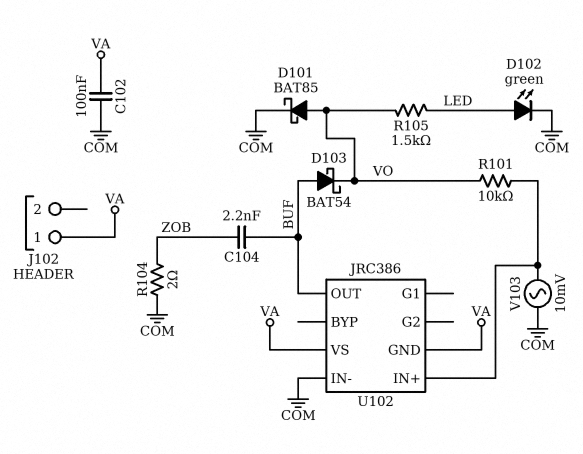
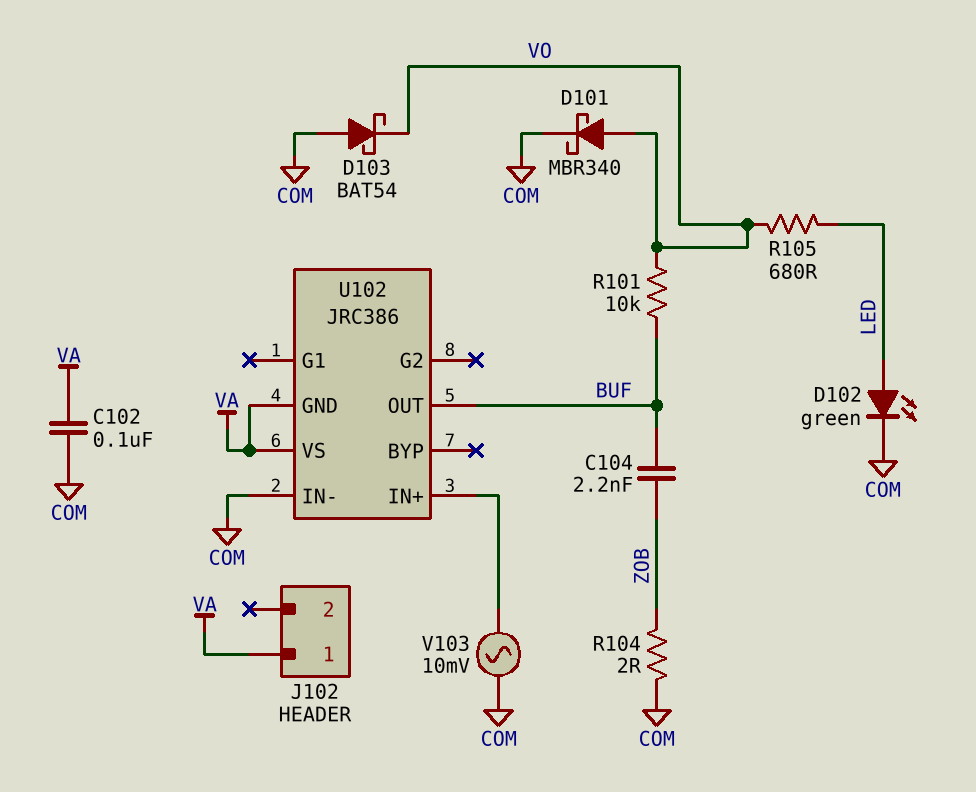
D101: schottky BAT85 (A VO, K COM) -> schottky MBR340 (A VO, K COM)
D103: schottky BAT54 (A BUF, K VO) -> schottky BAT54 (A COM, K VO)
R101: 10k (U102/IN+, VO) -> 10k (BUF, VO)
R105: 1.5k (LED, VO) -> 680 (LED, VO)

